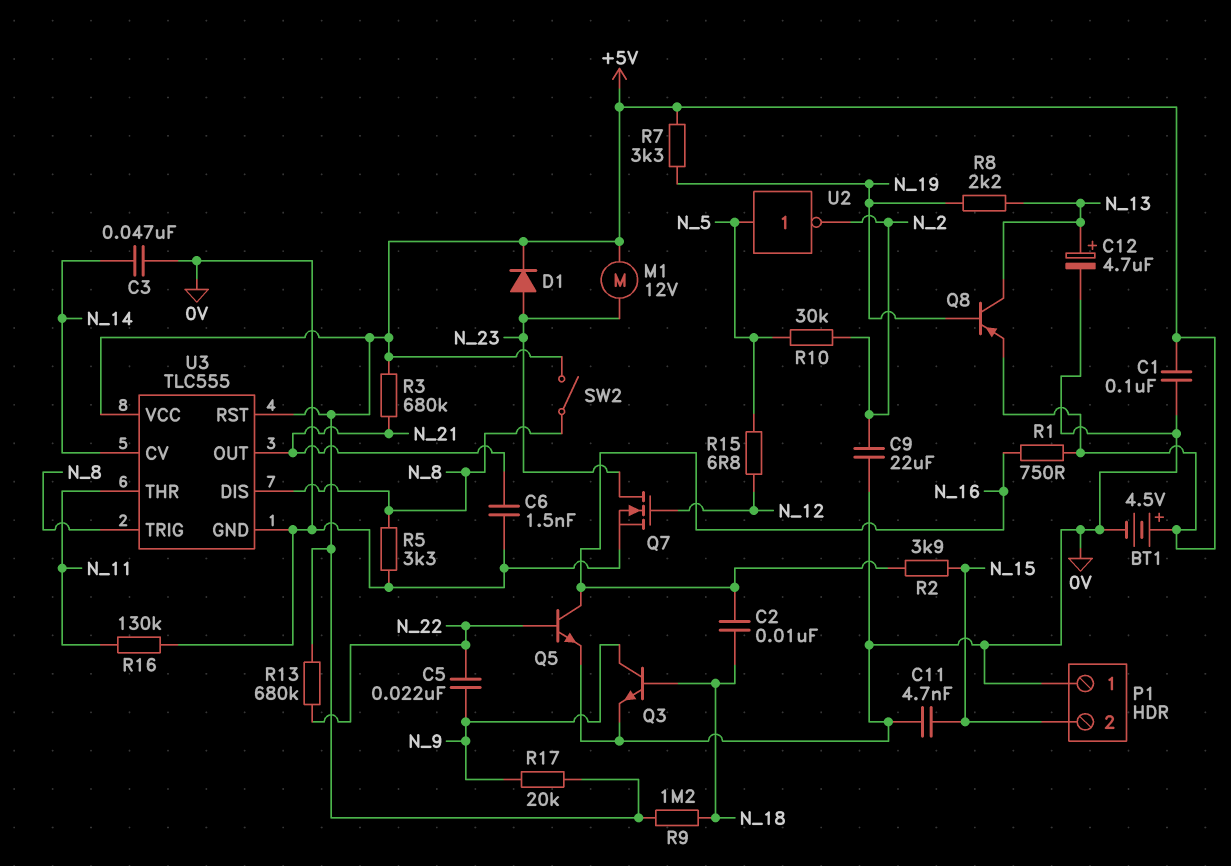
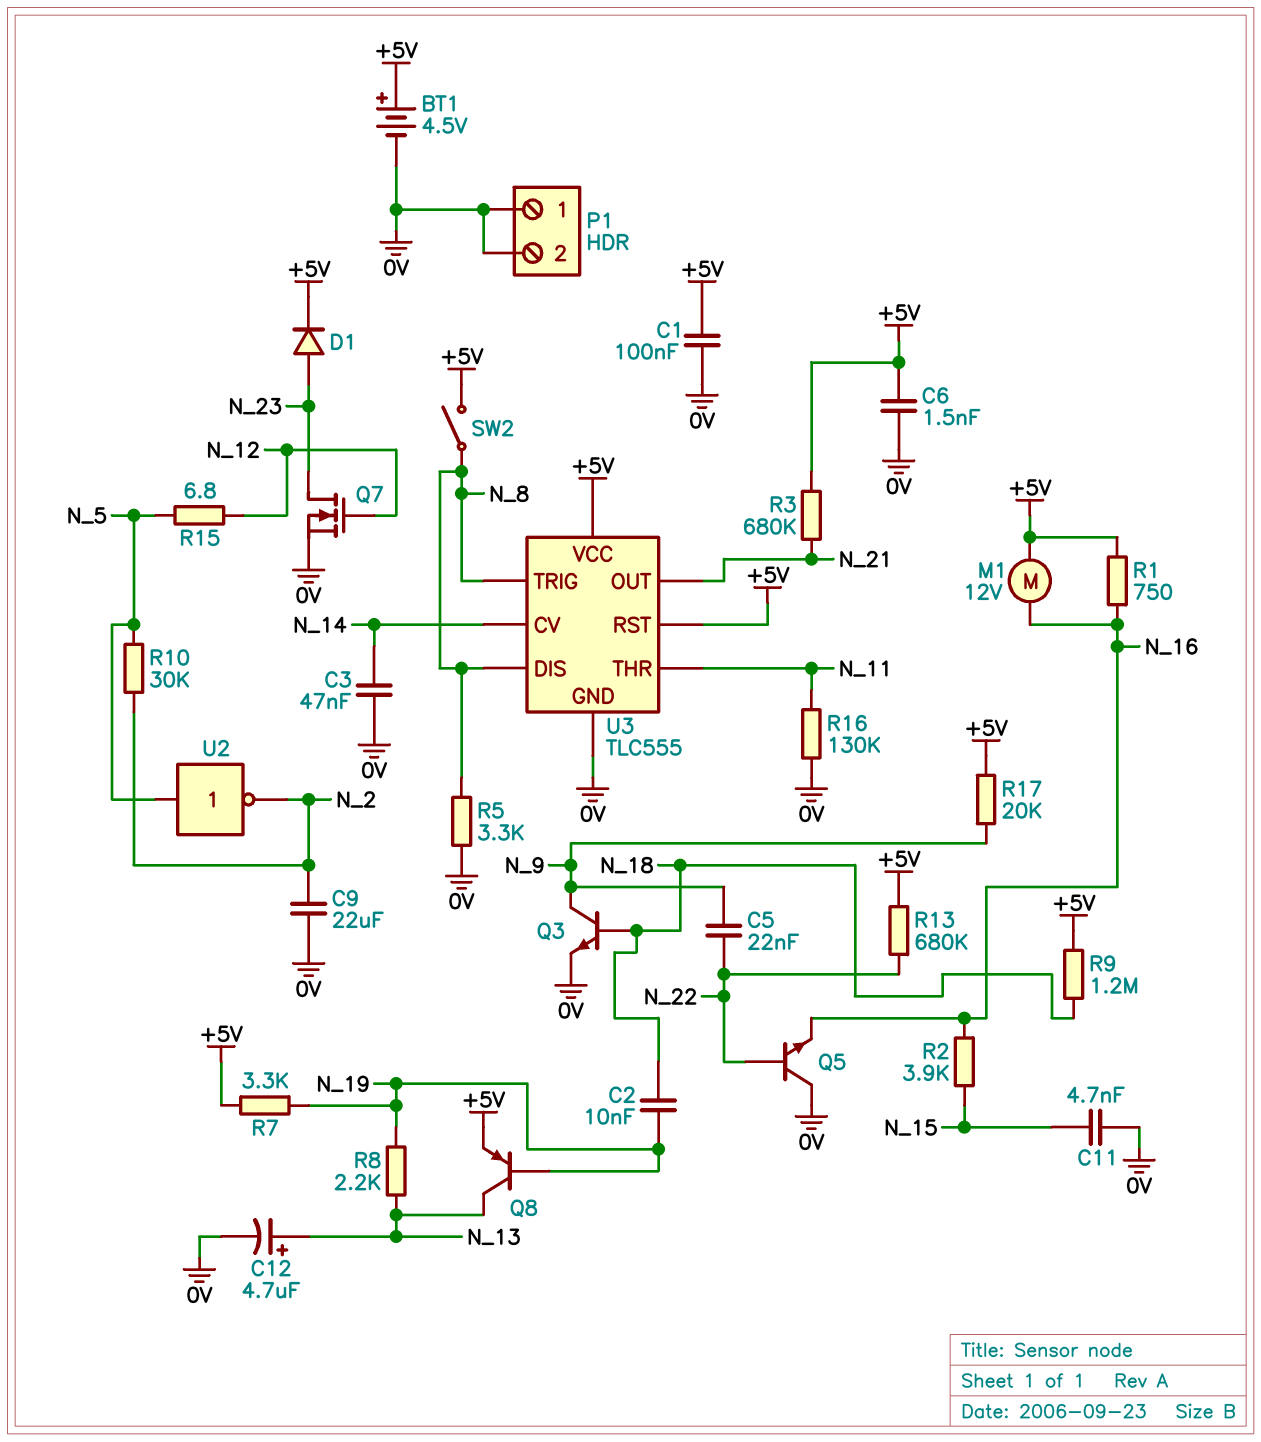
C2: 10nF (N_16, N_18) -> 10nF (N_18, N_19)
C6: 1.5nF (0V, N_21) -> 1.5nF (+5V, 0V)
M1: motor 12V (+5V, N_23) -> motor 12V (+5V, N_16)
P1 pin 2: N_15 -> 0V
Q5: NPN (B N_22, C N_16, E 0V) -> NPN (B N_22, C 0V, E N_16)

